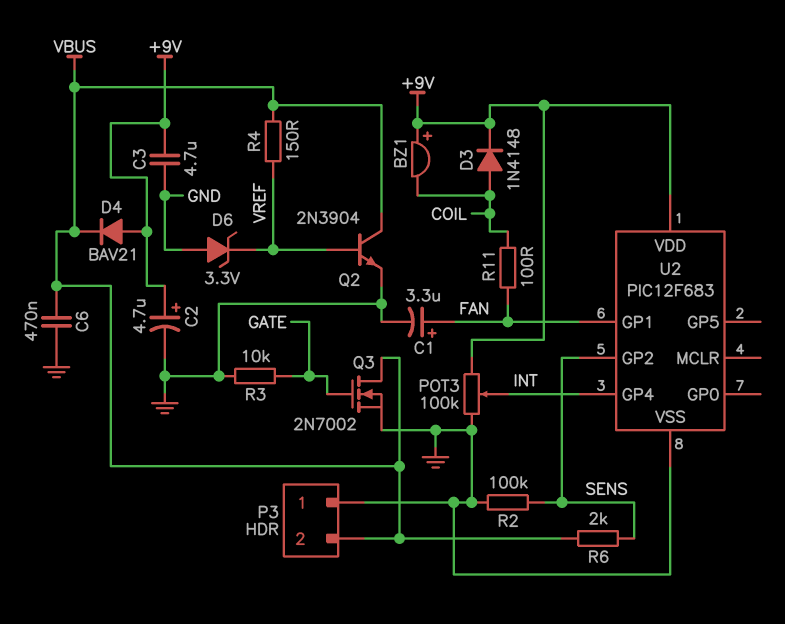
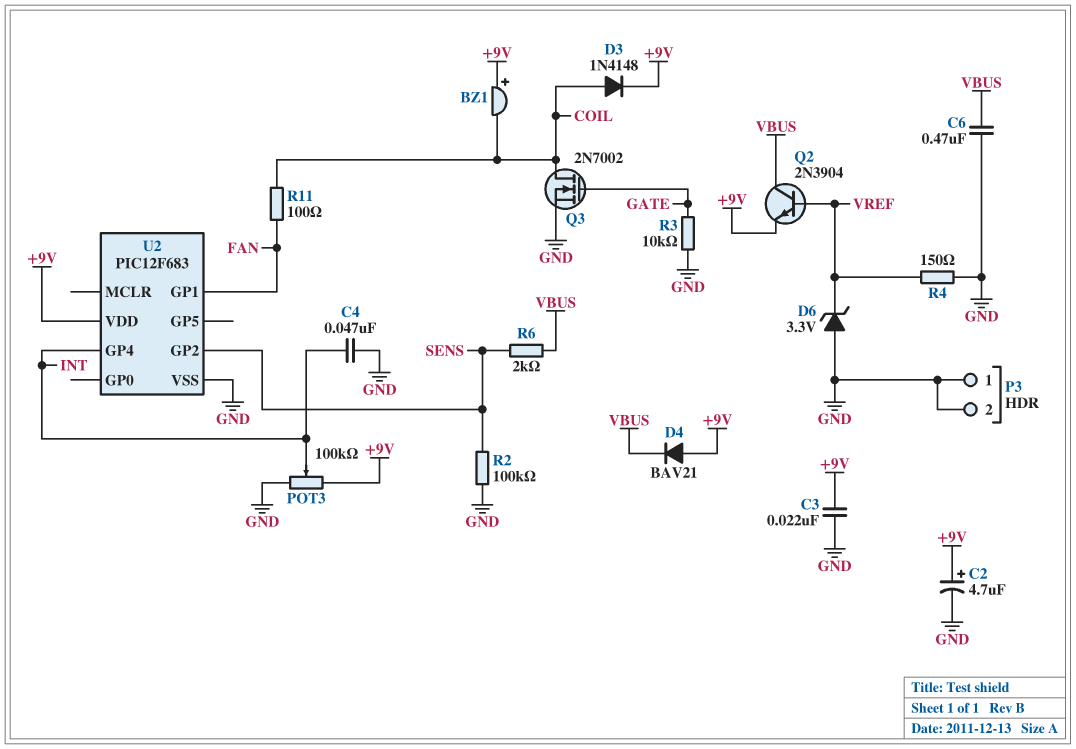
C1: 3.3uF (plus FAN, minus GND) -> none
C3: 4.7uF (+9V, GND) -> 22nF (+9V, GND)
C4: none -> 47nF (GND, INT)
P3 pin 2: VBUS -> GND
Q2: NPN 2N3904 (B VREF, C VBUS, E GND) -> NPN 2N3904 (B VREF, C VBUS, E +9V)
Q3: NMOS 2N7002 (G GATE, D VBUS, S GND) -> NMOS 2N7002 (G GATE, D COIL, S GND)
R4: 150 (VBUS, VREF) -> 150 (GND, VREF)

